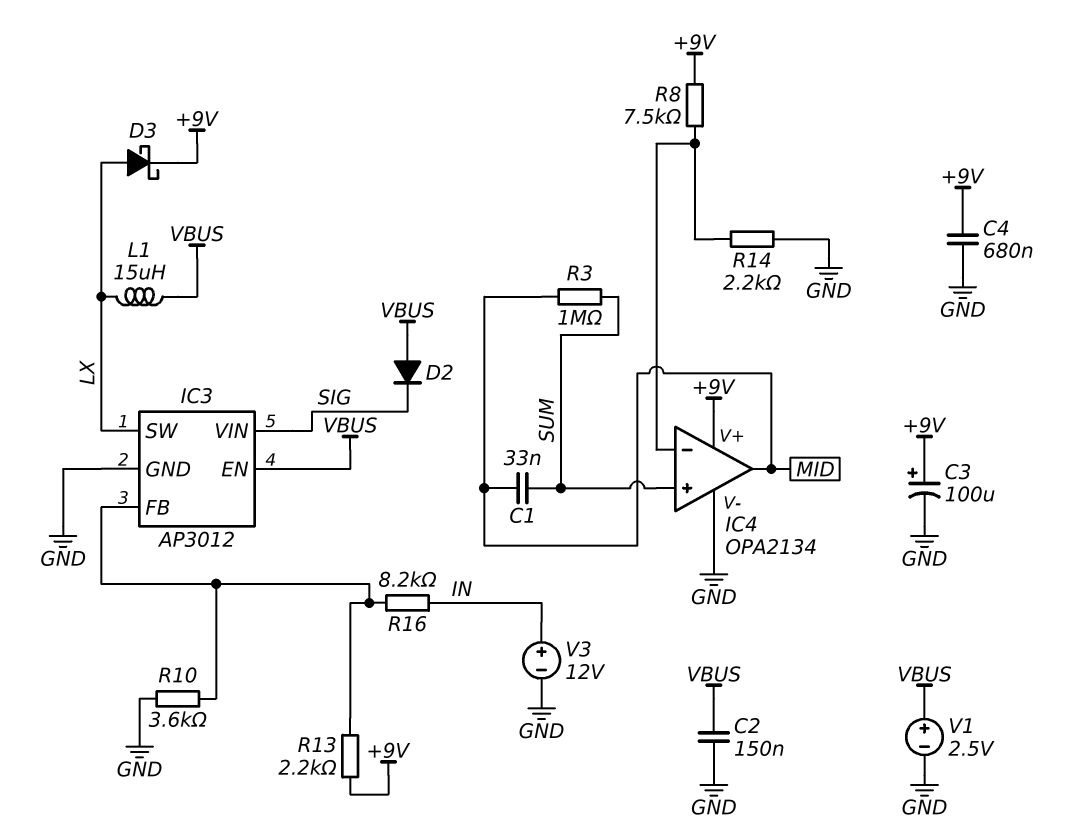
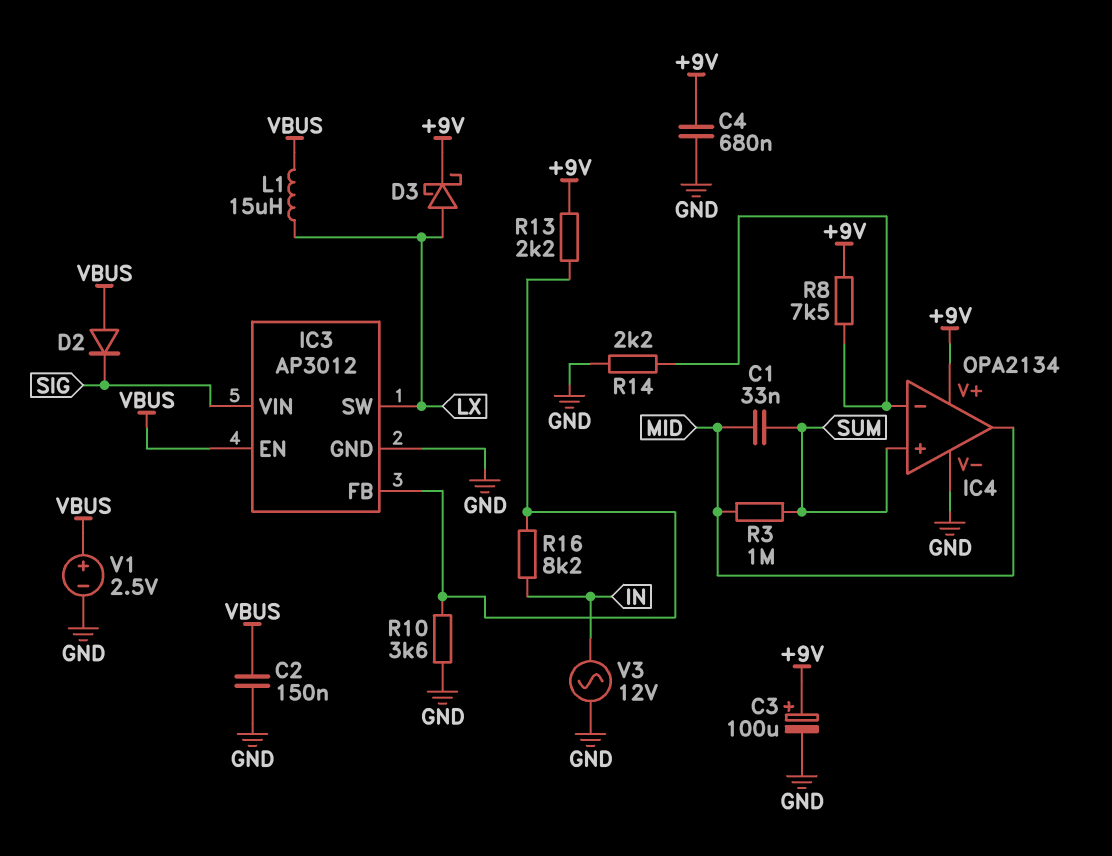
V3: 12V (plus IN, minus GND) -> AC 12V (GND, IN)

